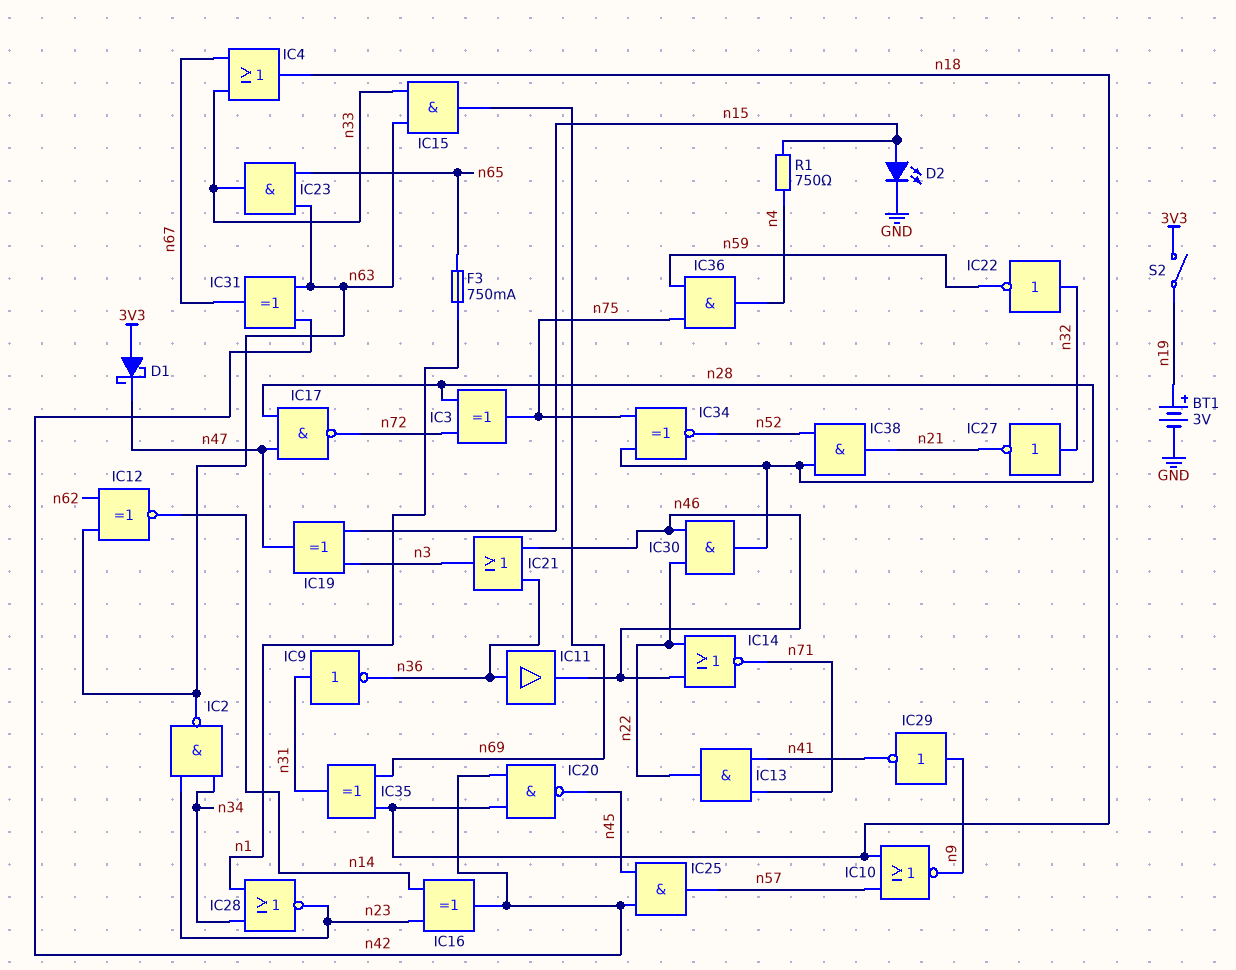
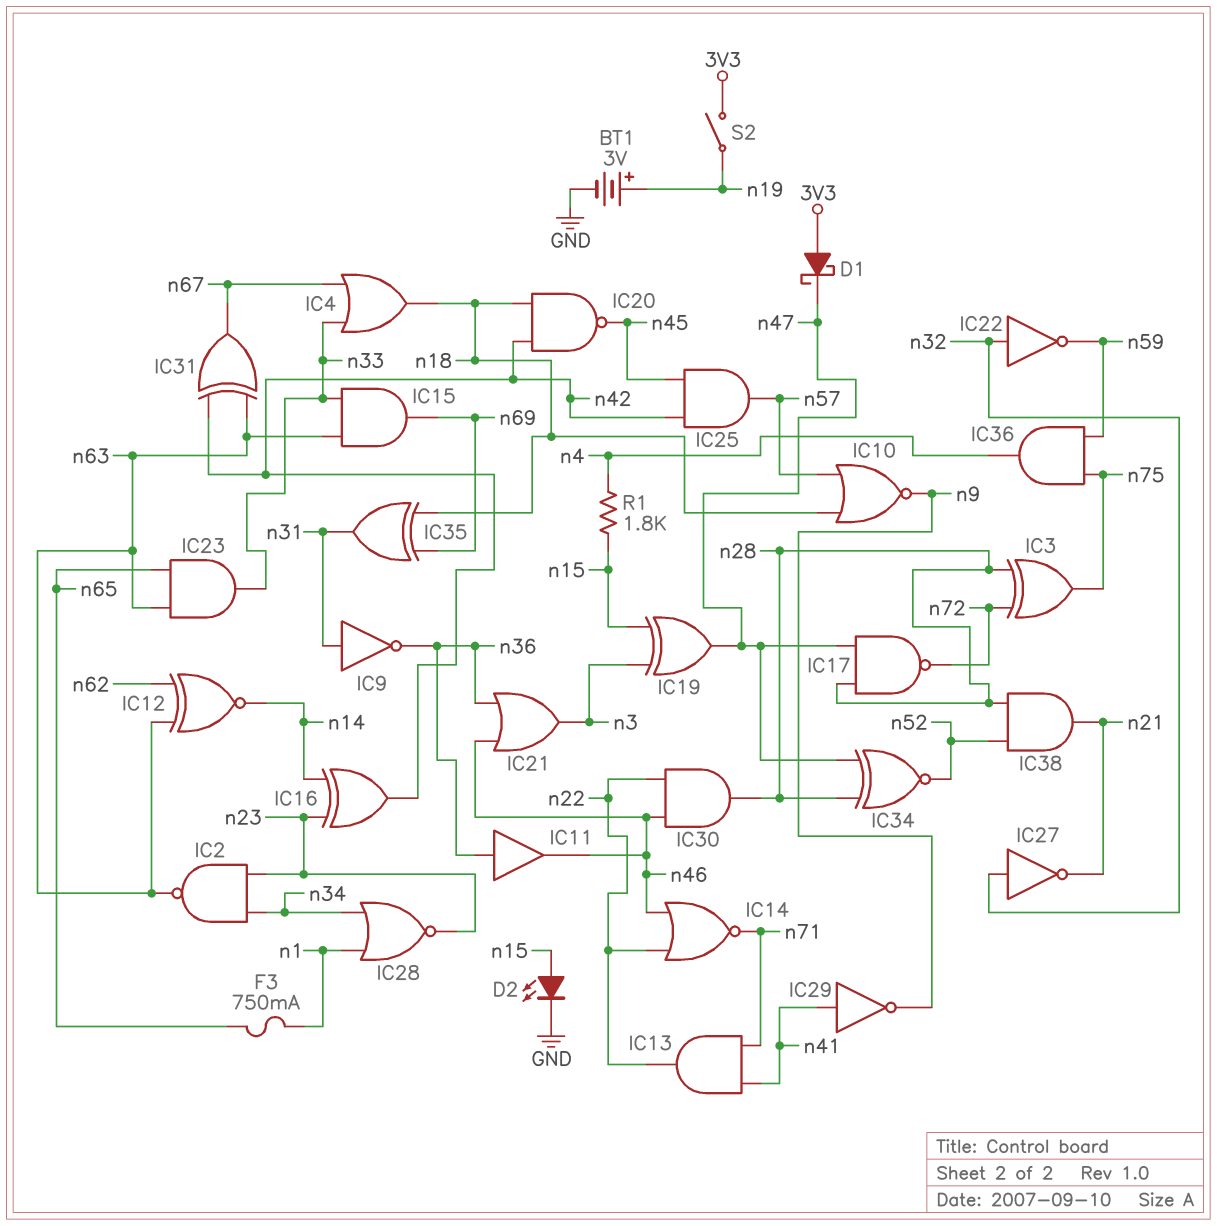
IC29: NOT (in n9, out n41) -> NOT (in n41, out n9)
IC34: XNOR (in n28, in n75, out n52) -> XNOR (in n28, in n47, out n52)
R1: 750 (n4, n15) -> 1.8k (n4, n15)

